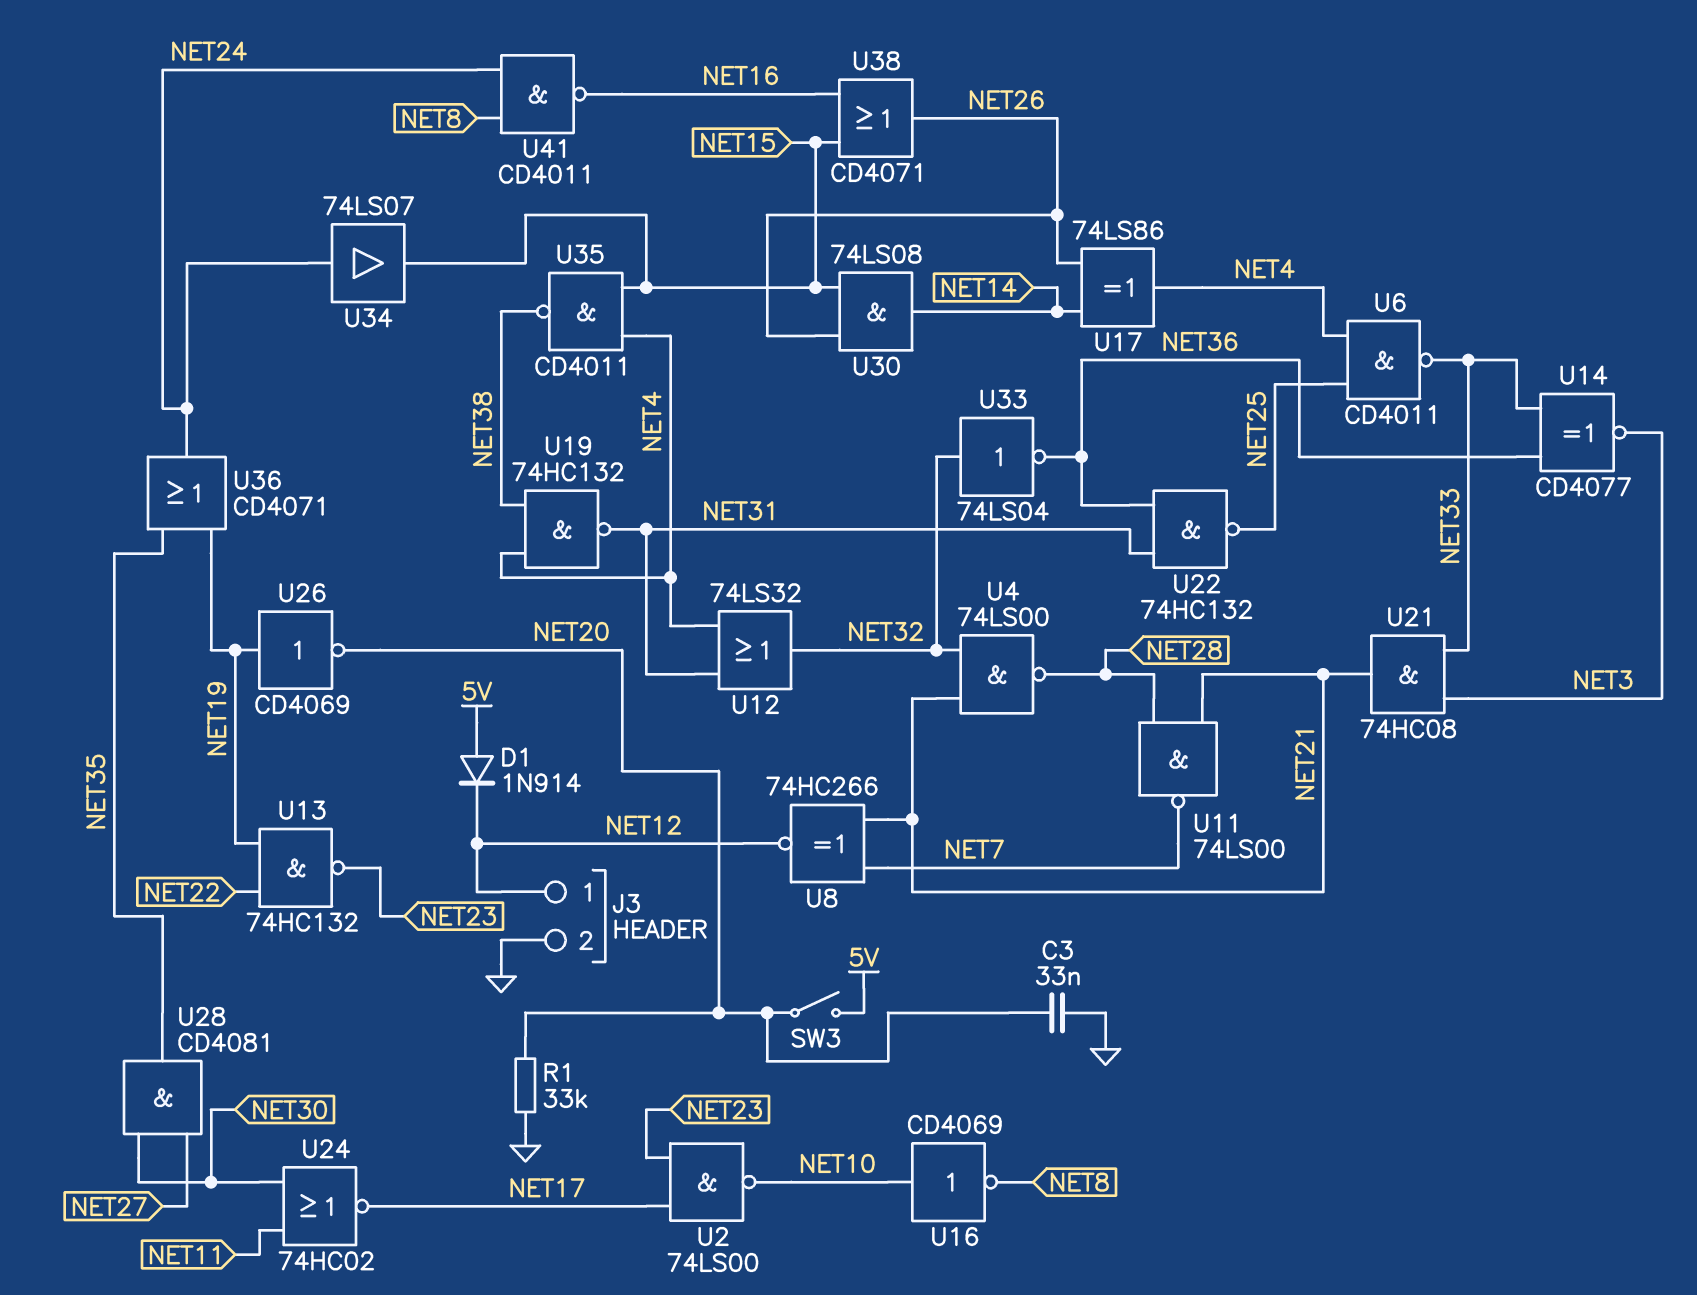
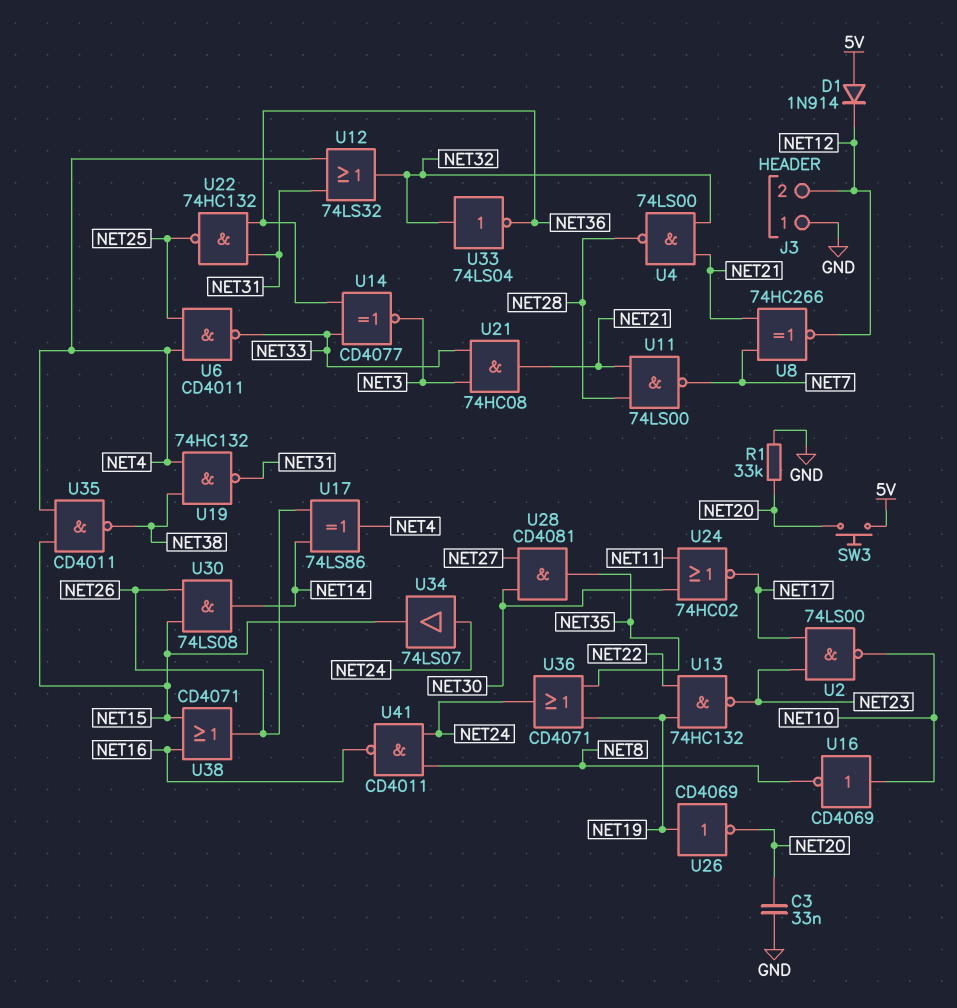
J3 pin 1: NET12 -> GND
J3 pin 2: GND -> NET12
SW3: switch (5V, NET20) -> button (5V, NET20)

